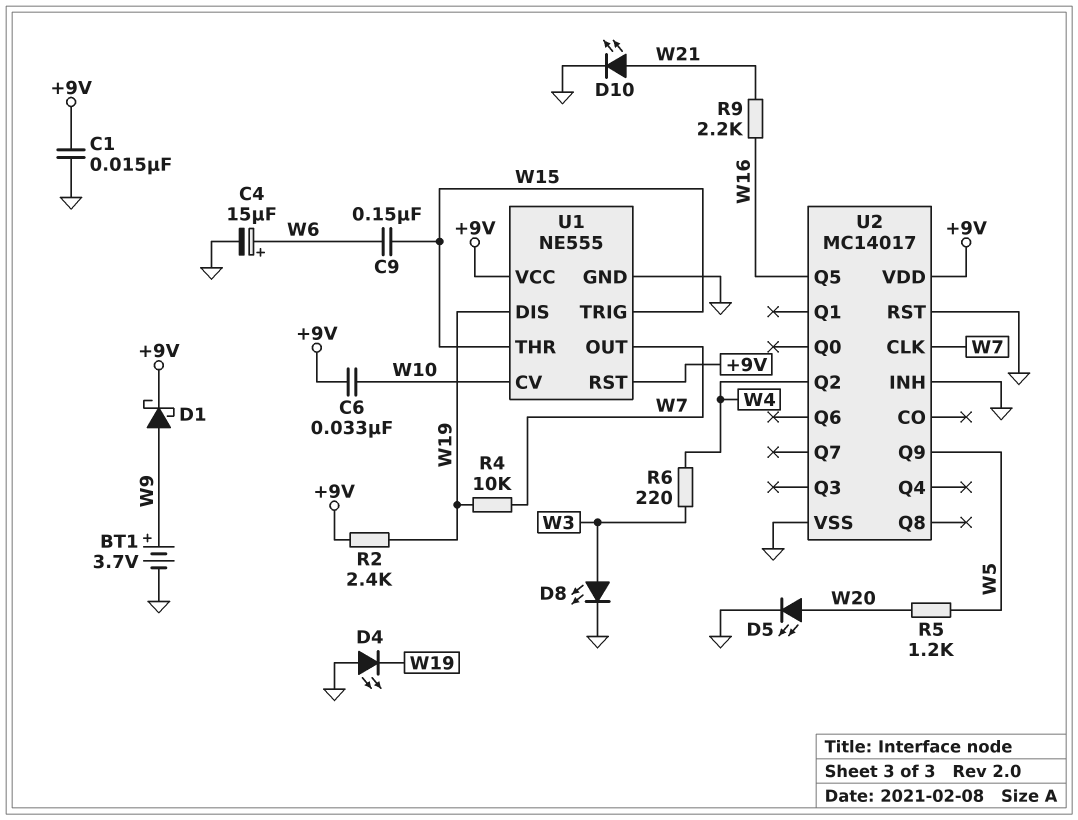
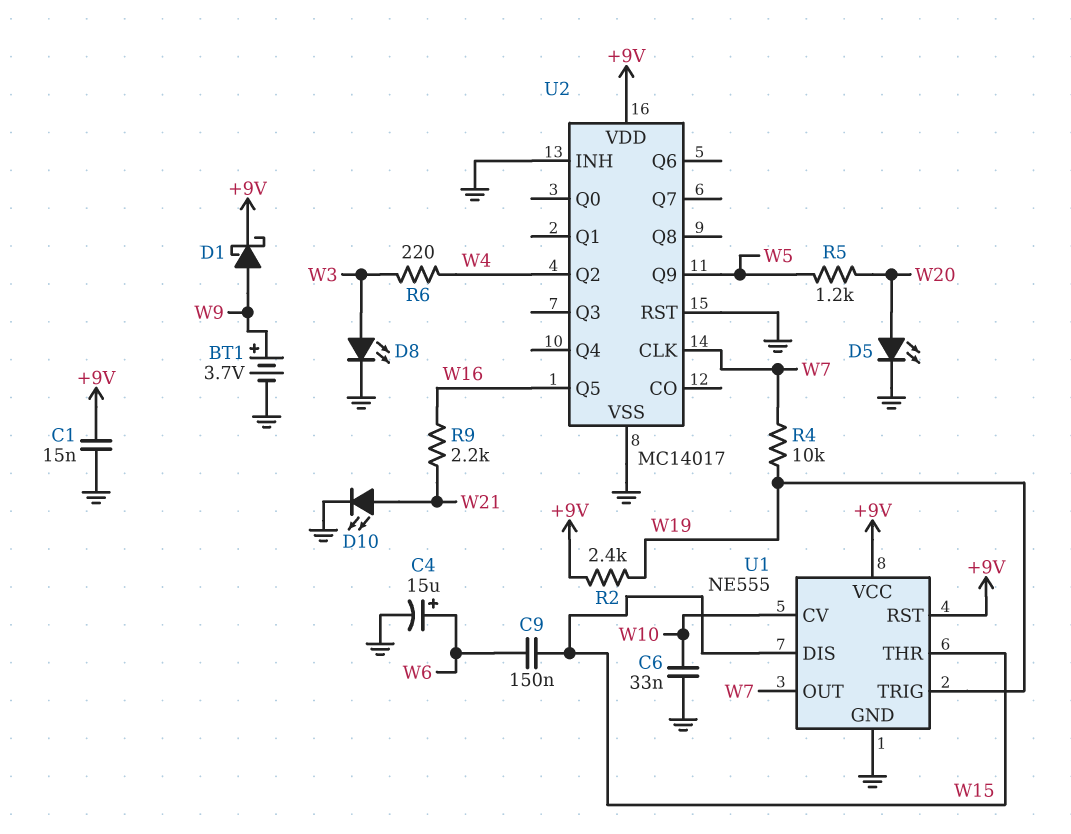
C6: 33nF (+9V, W10) -> 33nF (GND, W10)
D4: LED (A GND, K W19) -> none
U1 pin DIS: W19 -> W15
U1 pin TRIG: W15 -> W19

